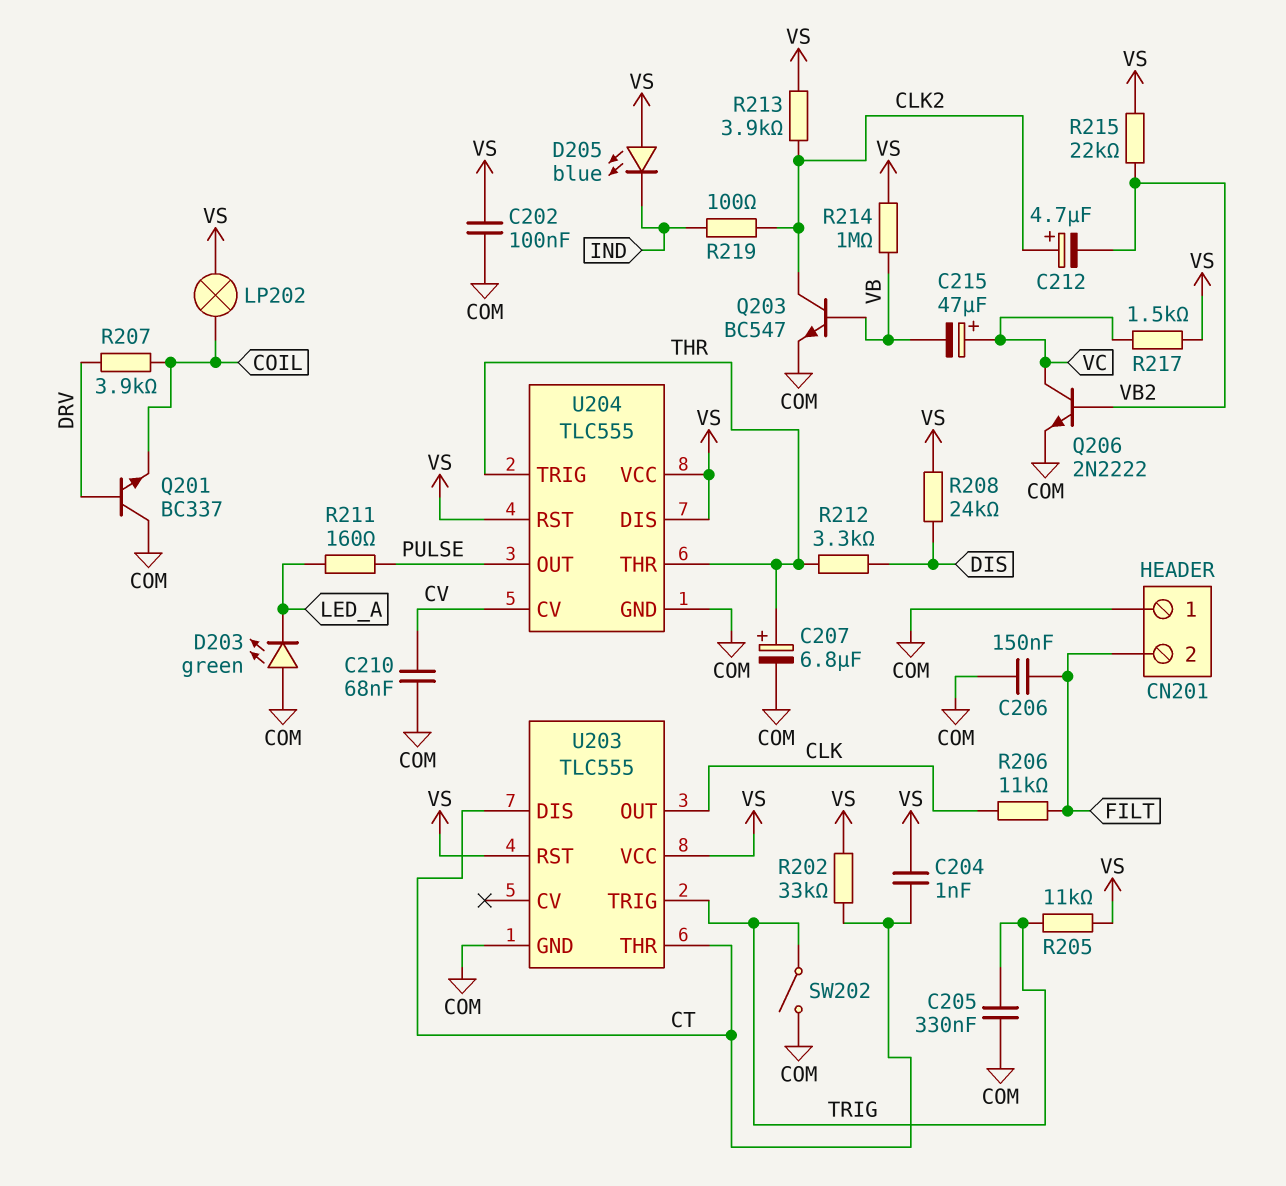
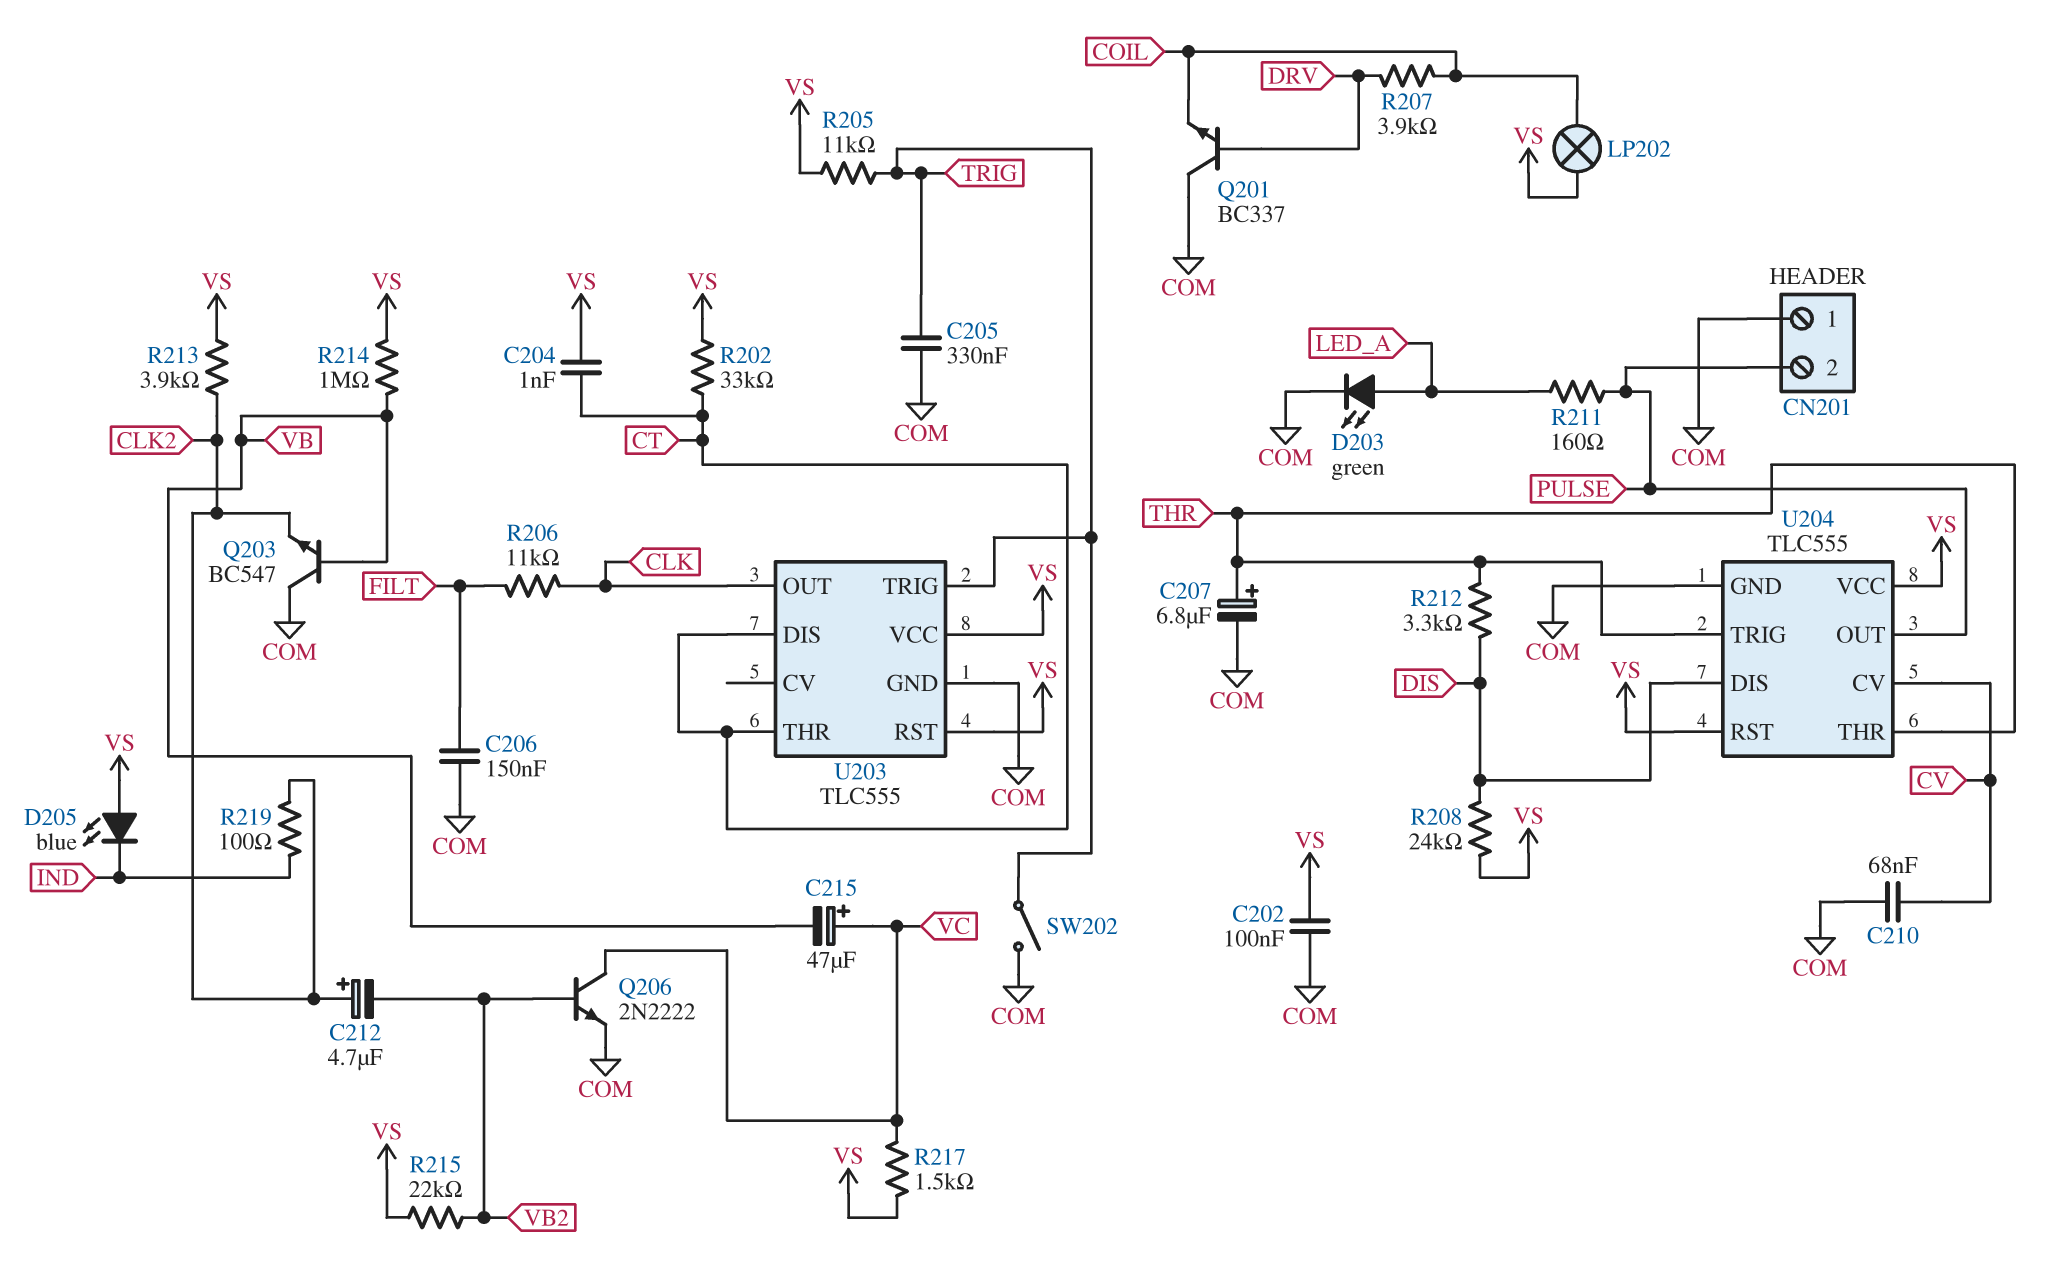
CN201 pin 2: FILT -> PULSE
D203: LED green (A COM, K LED_A) -> LED green (A LED_A, K COM)
Q203: NPN BC547 (B VB, C CLK2, E COM) -> NPN BC547 (B VB, C COM, E CLK2)
U204 pin DIS: VS -> DIS

